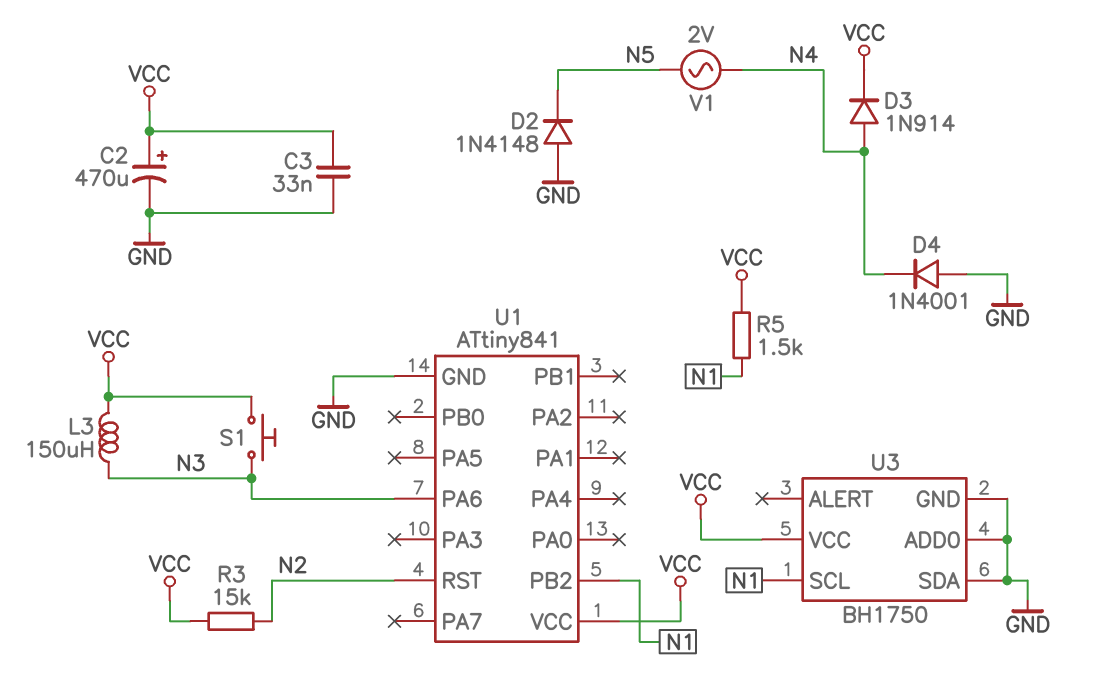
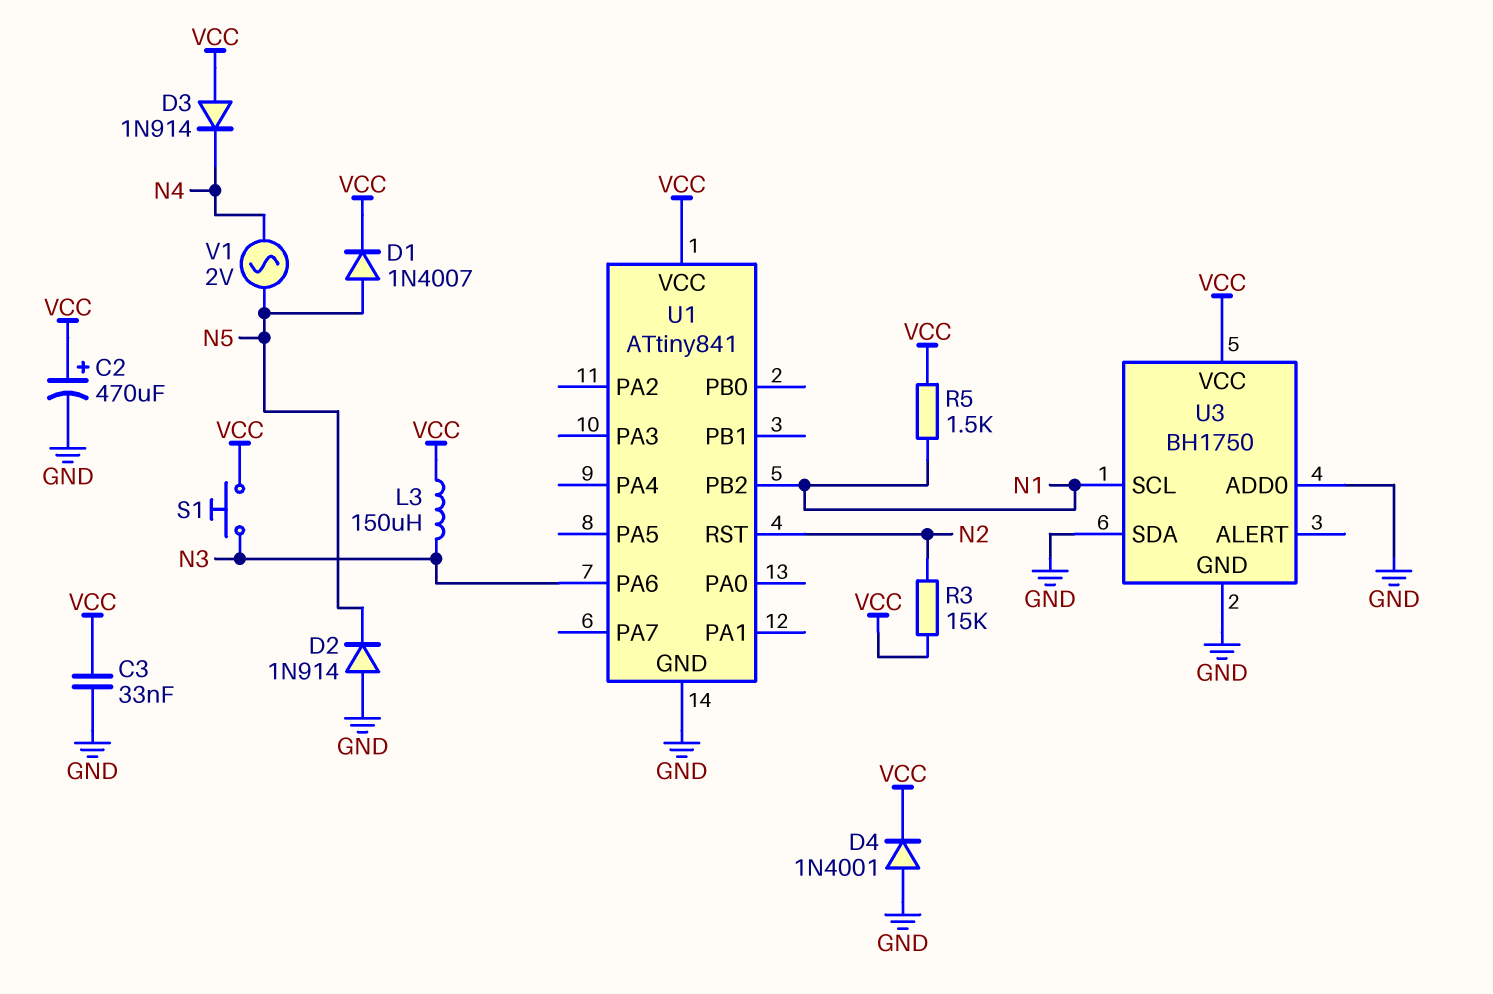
D1: none -> diode 1N4007 (A N5, K VCC)
D2: diode 1N4148 (A GND, K N5) -> diode 1N914 (A GND, K N5)
D3: diode 1N914 (A N4, K VCC) -> diode 1N914 (A VCC, K N4)
D4: diode 1N4001 (A GND, K N4) -> diode 1N4001 (A GND, K VCC)

